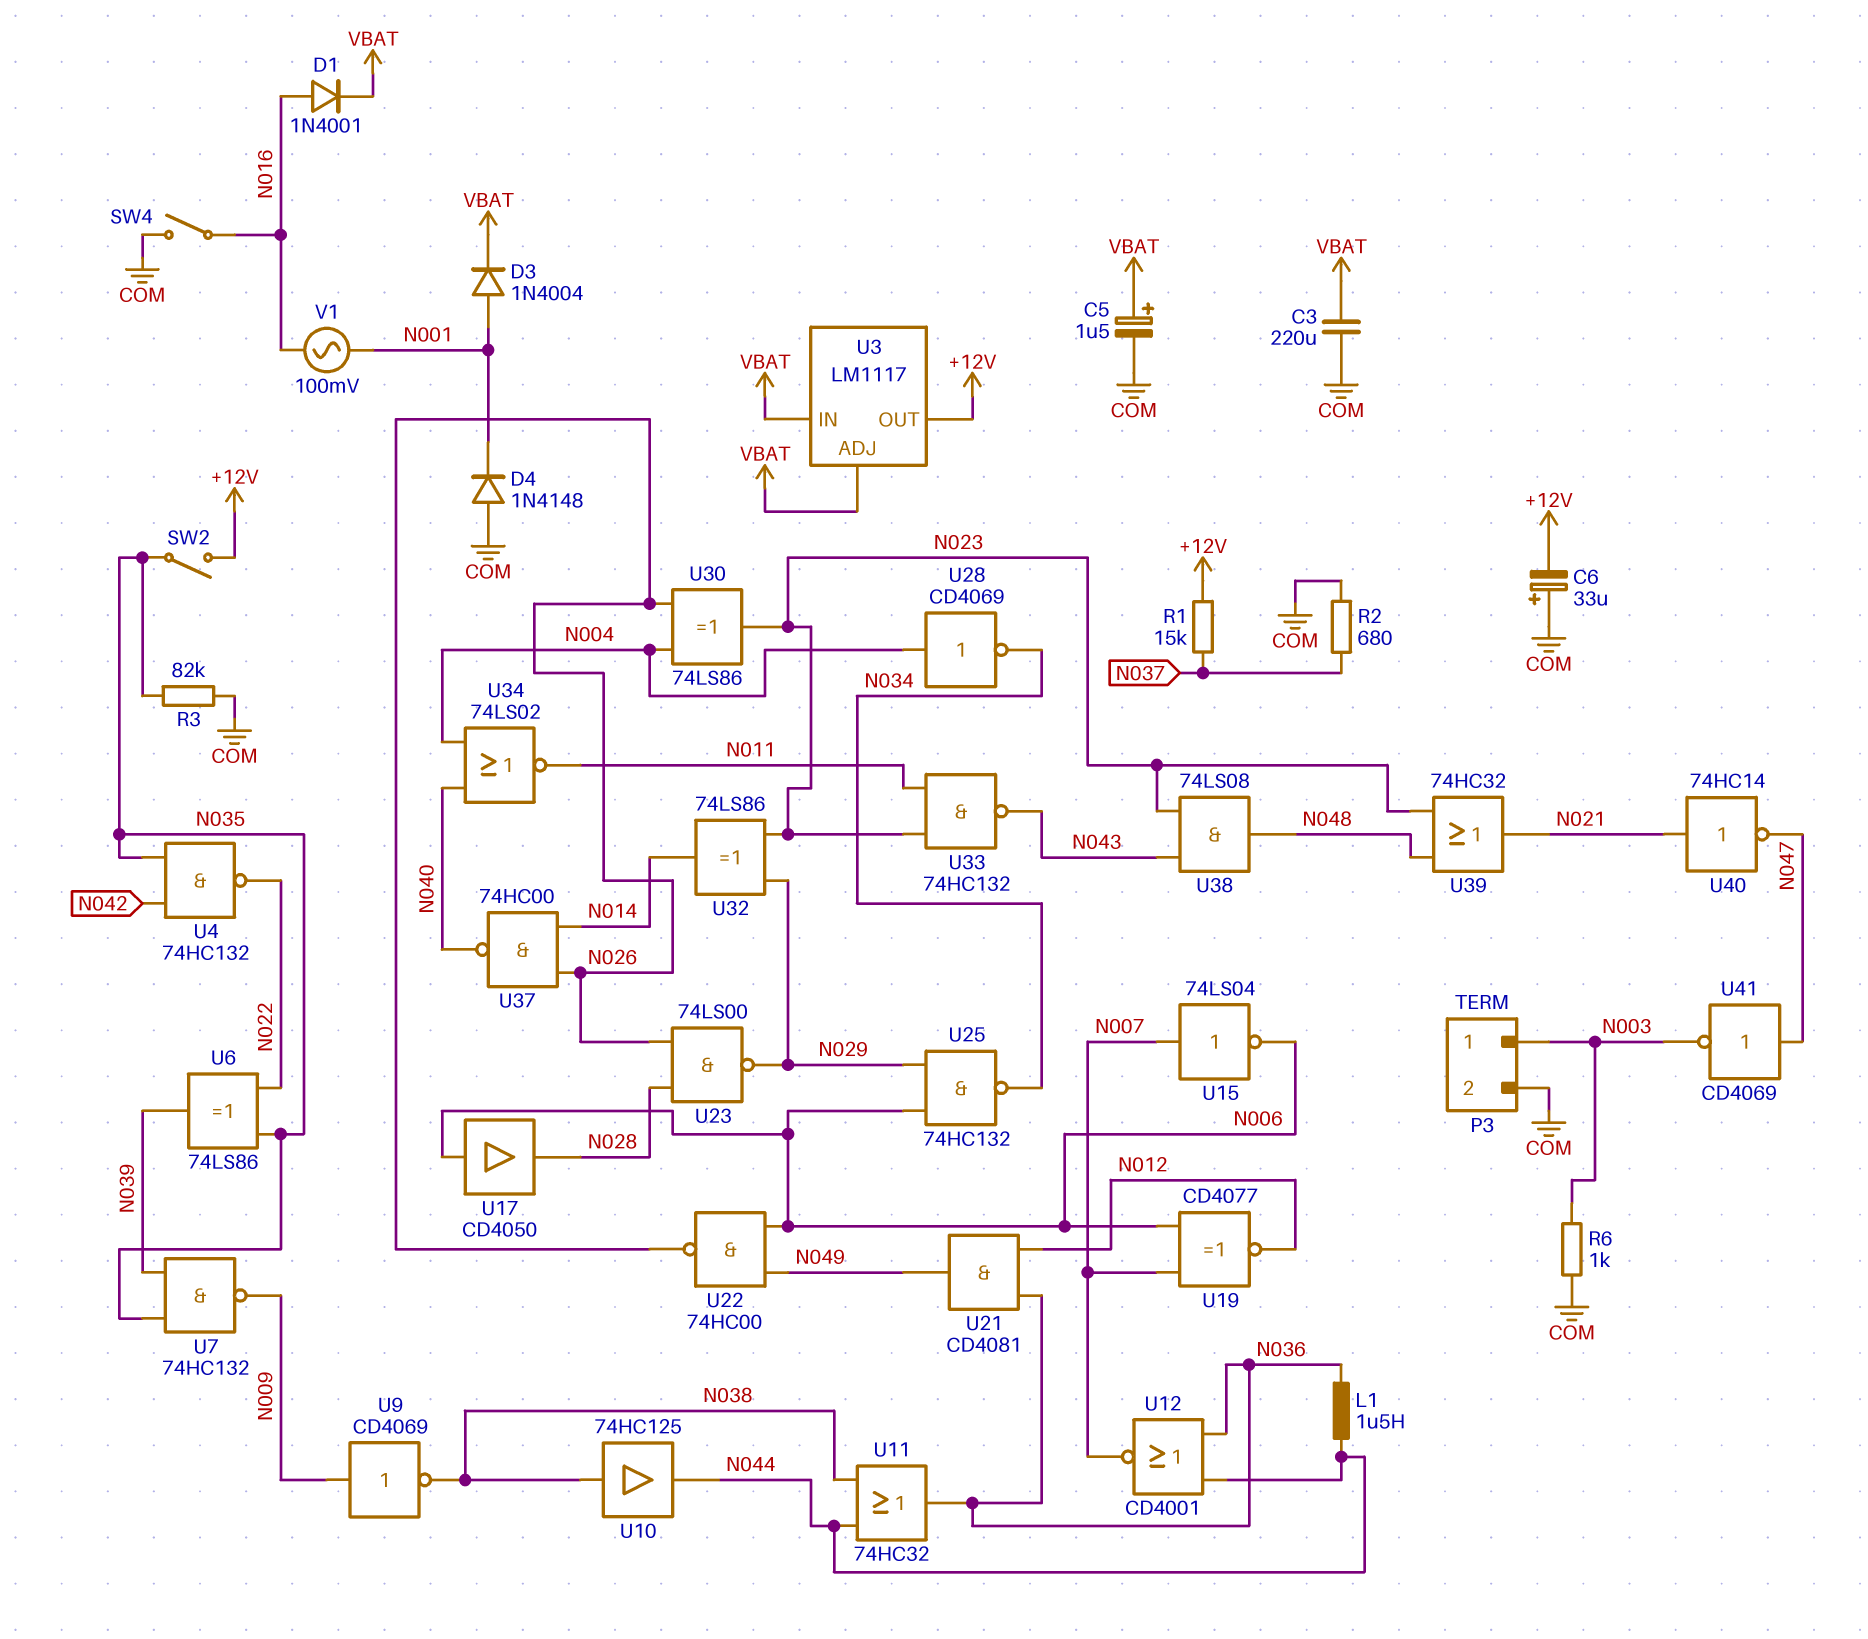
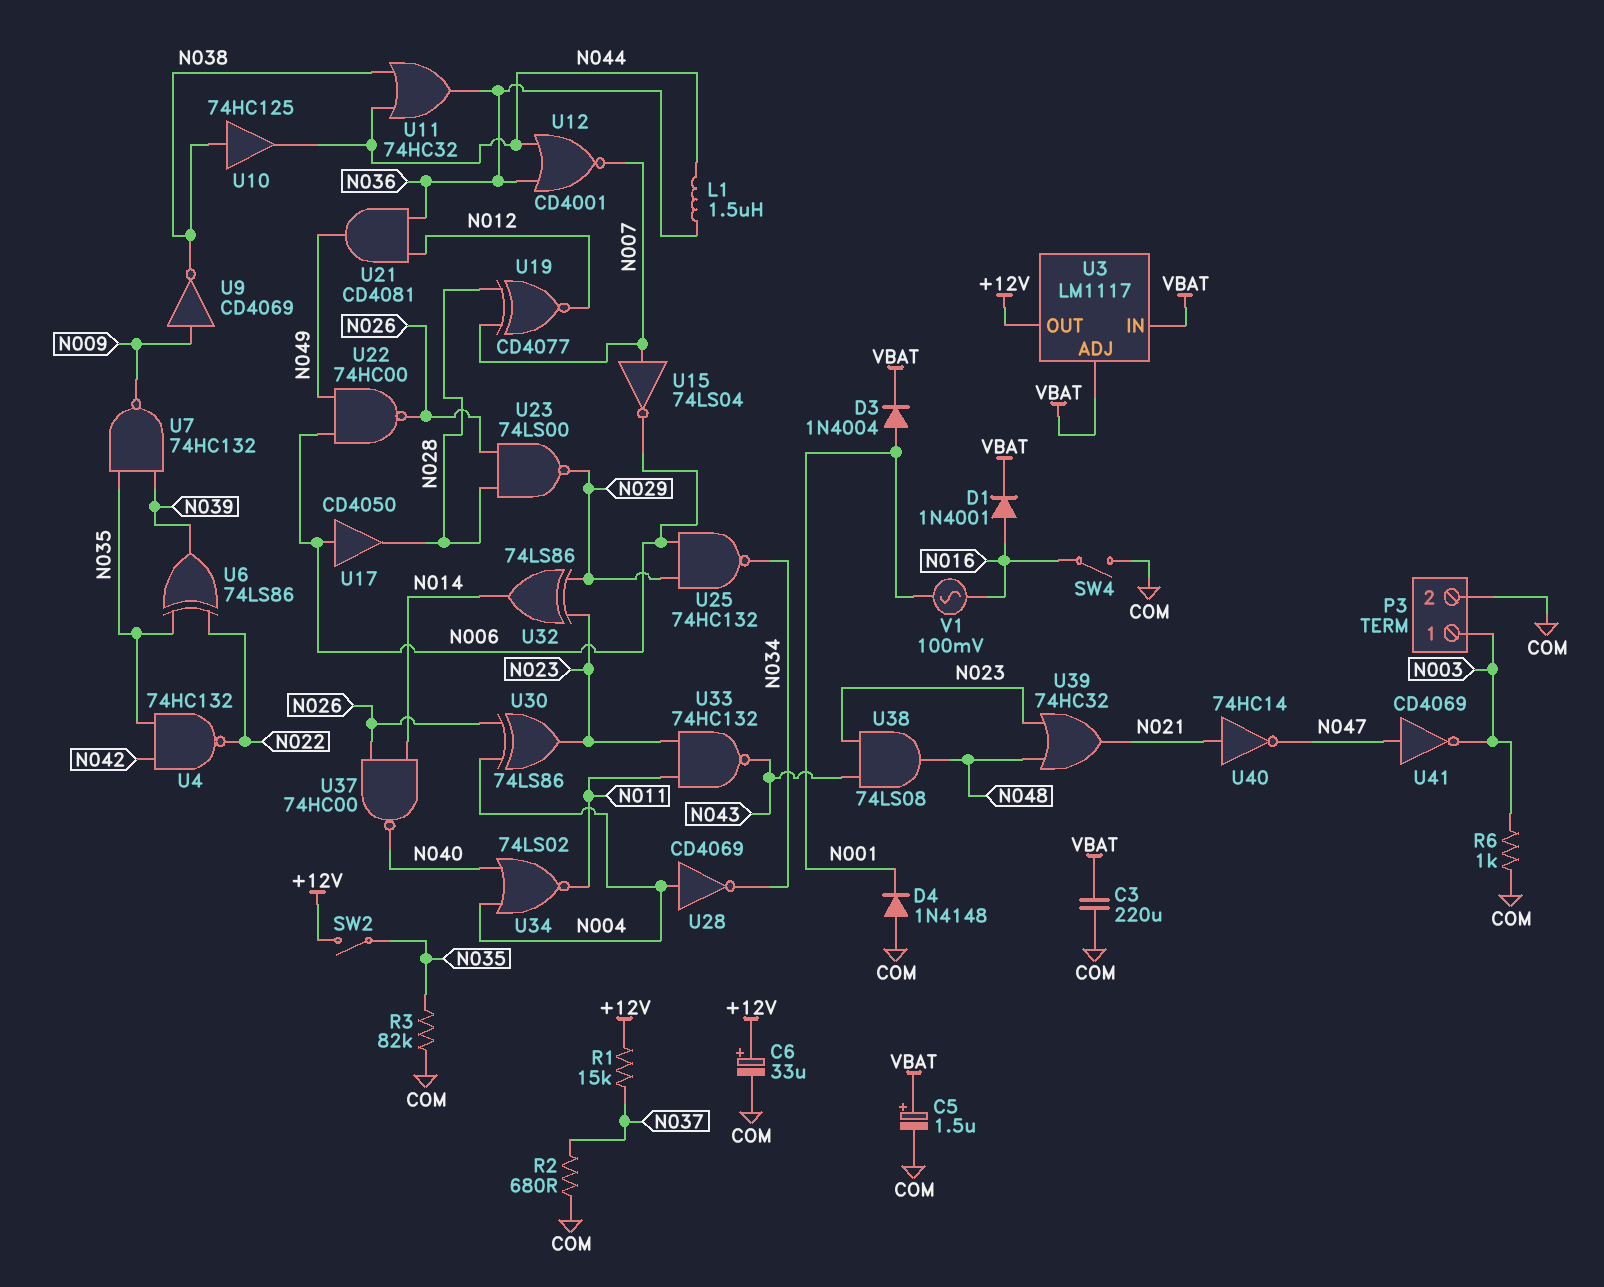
C6: 33uF (plus COM, minus +12V) -> 33uF (plus +12V, minus COM)
U19: XNOR CD4077 (in N006, in N007, out N012) -> XNOR CD4077 (in N007, in N028, out N012)

